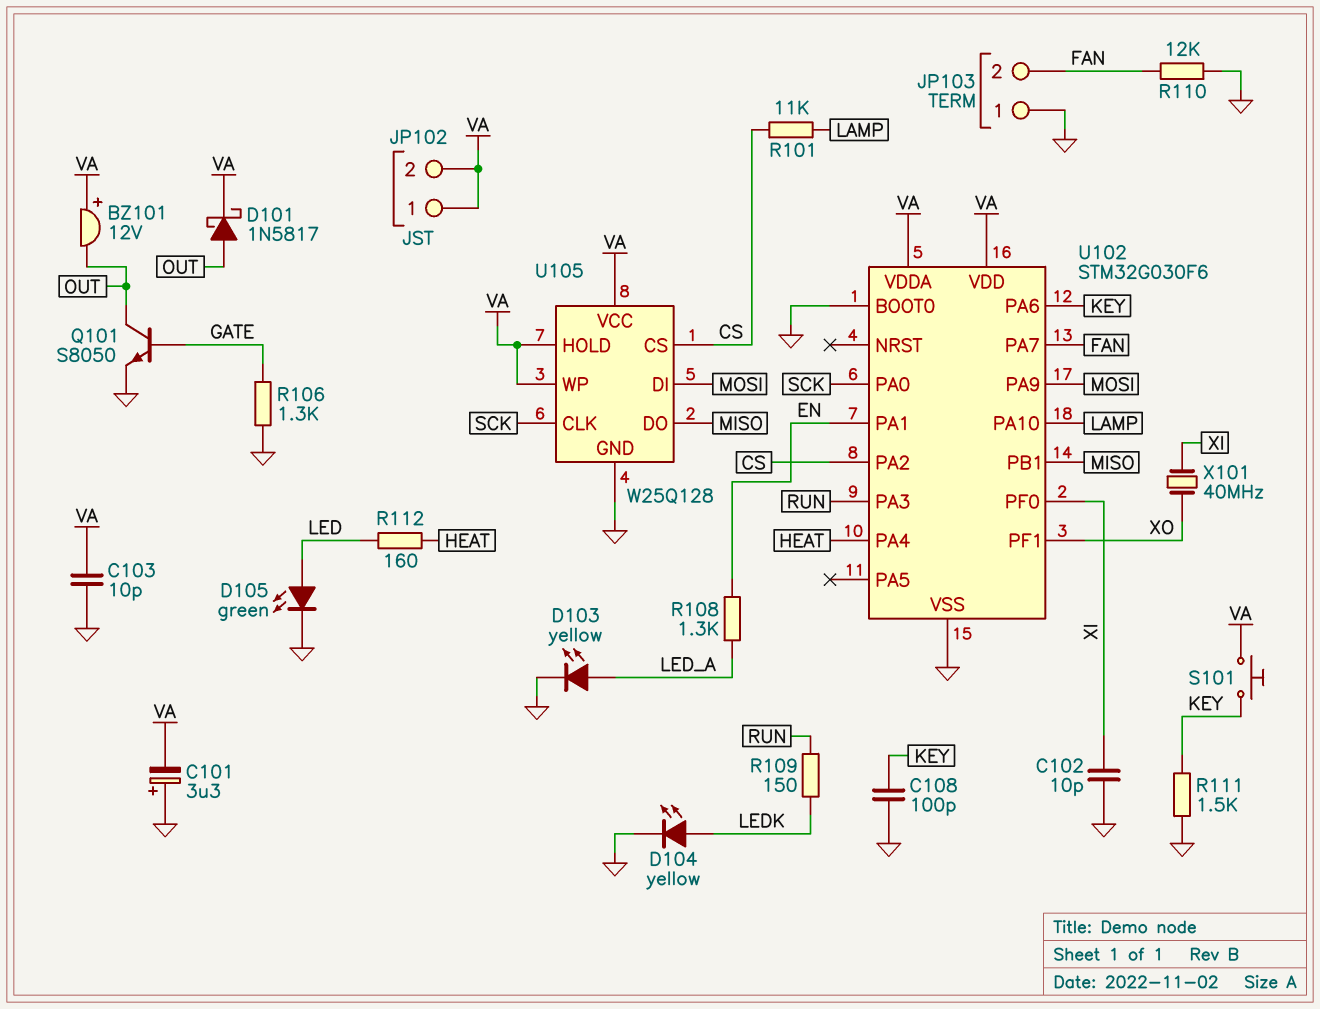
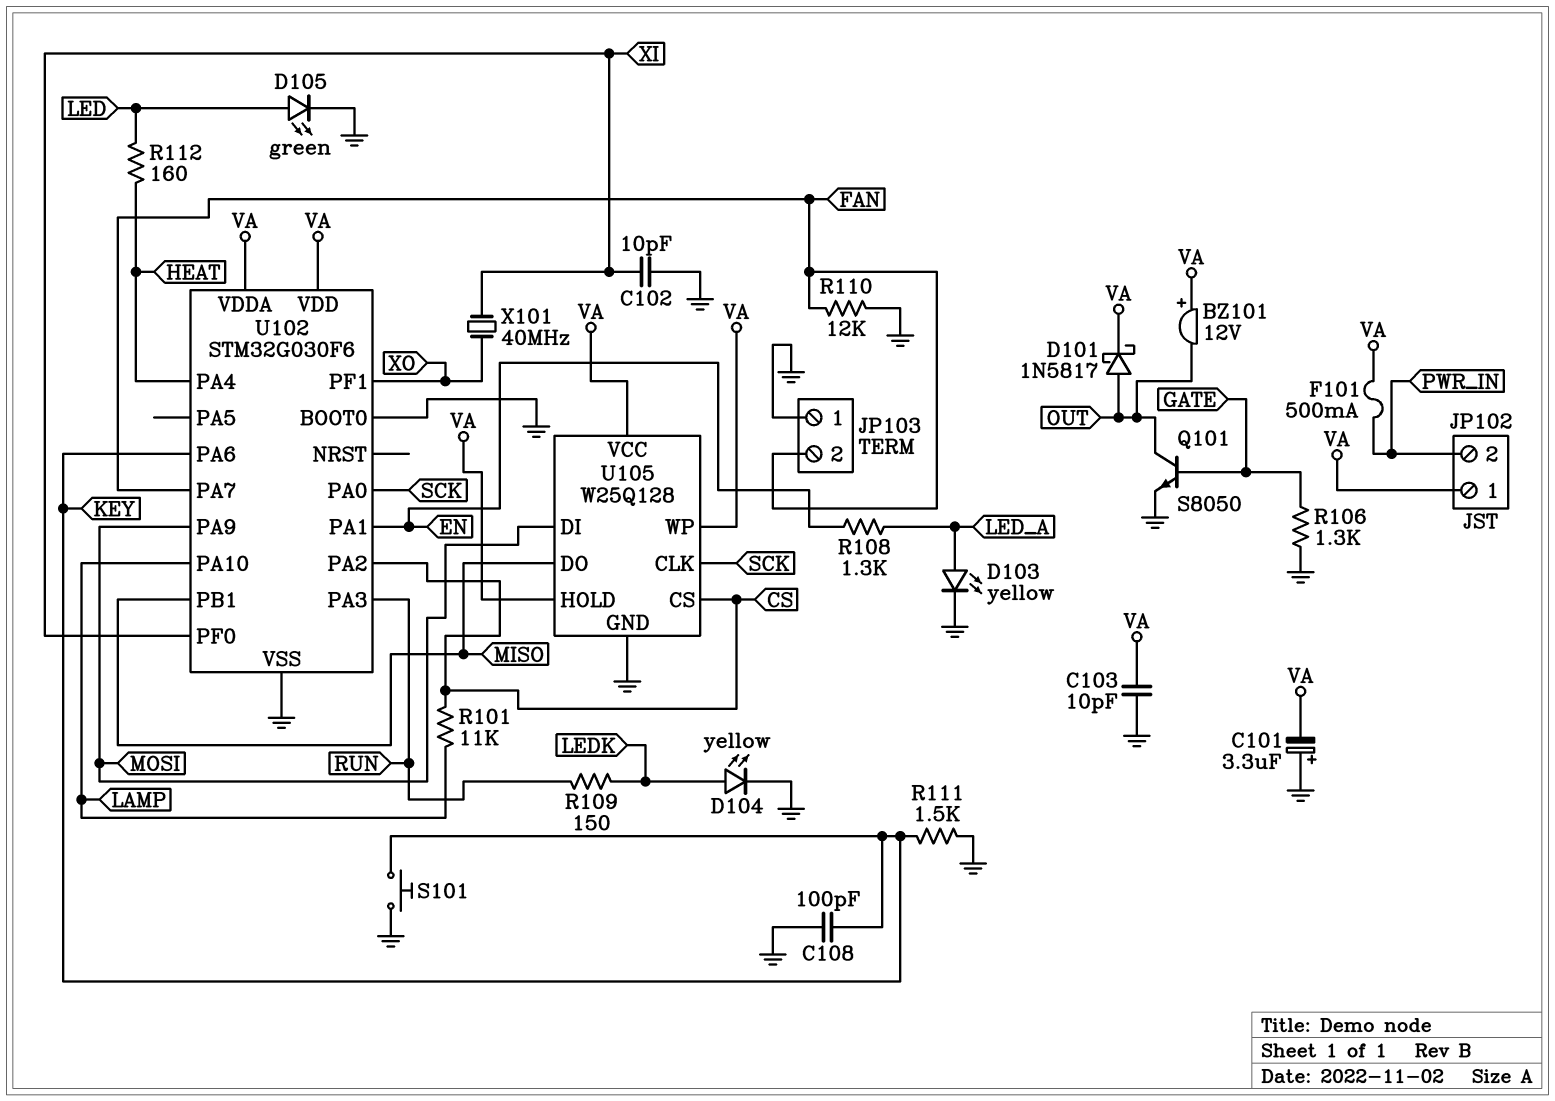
F101: none -> 500mA (PWR_IN, VA)
JP102 pin 2: VA -> PWR_IN
S101: button (KEY, VA) -> button (GND, KEY)

